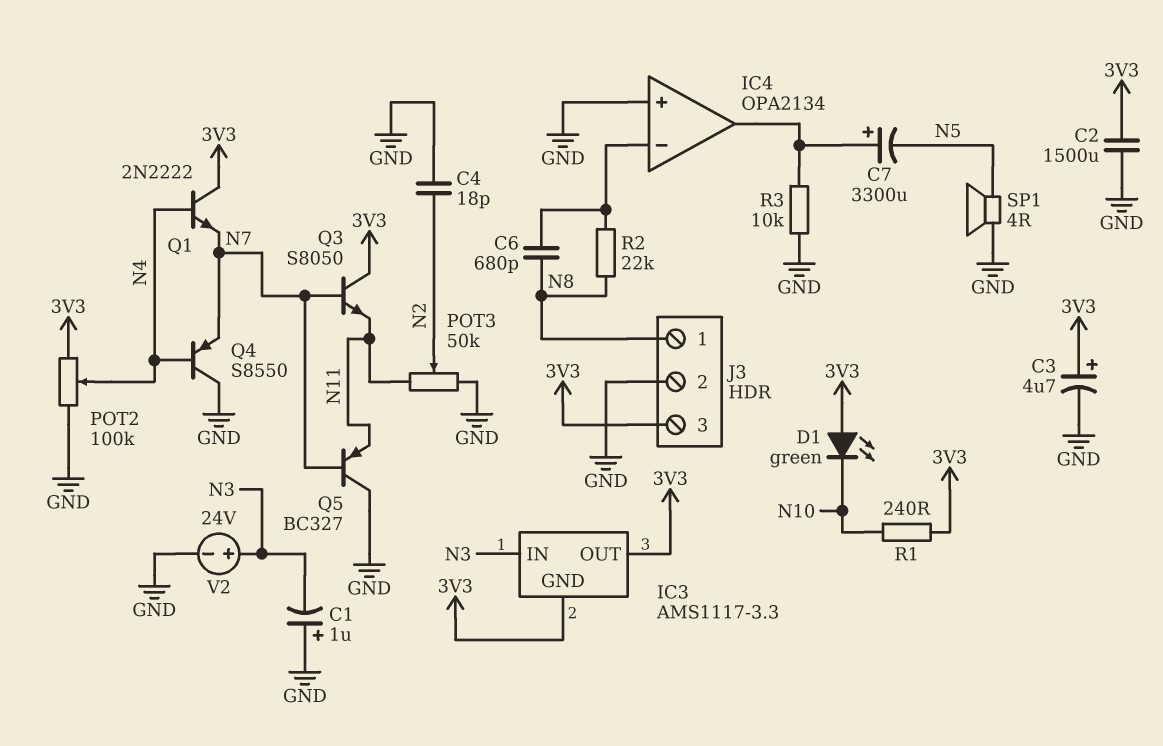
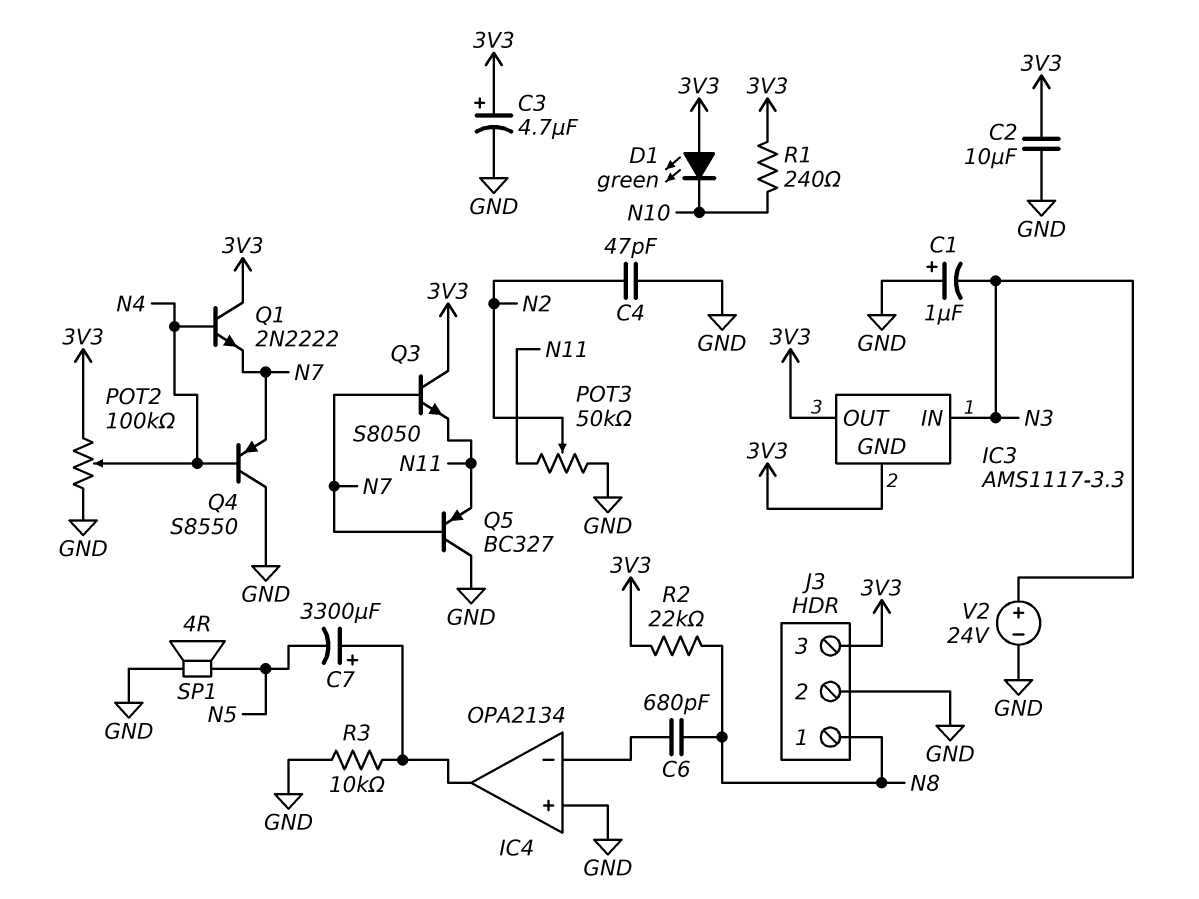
C2: 1500uF (3V3, GND) -> 10uF (3V3, GND)
C4: 18pF (GND, N2) -> 47pF (GND, N2)
R2: 22k (IC4/in-, N8) -> 22k (3V3, N8)

